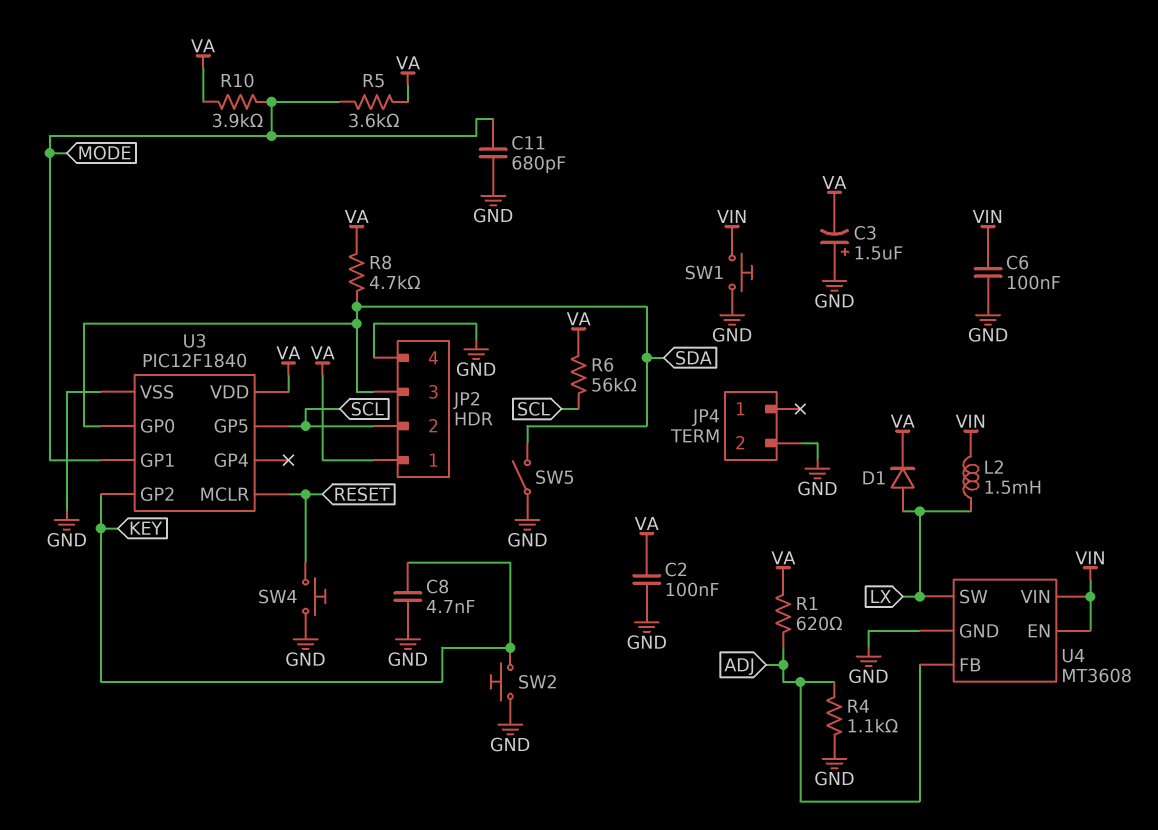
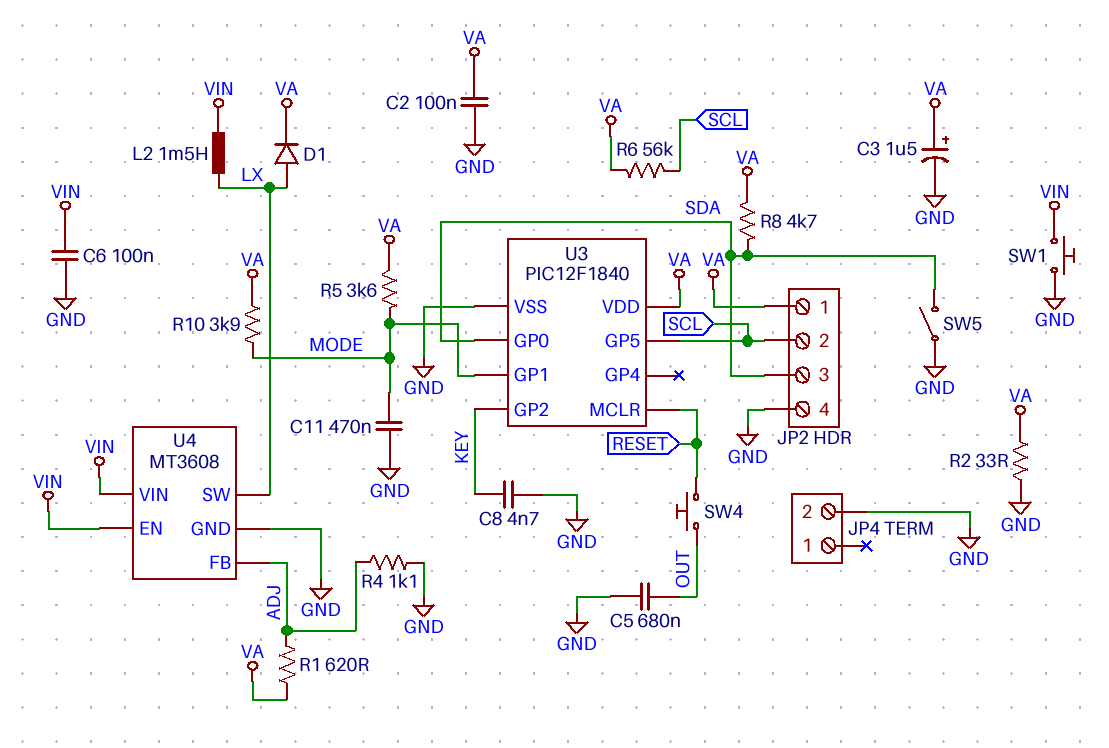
C3: 1.5uF (plus GND, minus VA) -> 1.5uF (plus VA, minus GND)
C5: none -> 680nF (GND, OUT)
C11: 680pF (GND, MODE) -> 470nF (GND, MODE)
R2: none -> 33 (GND, VA)
SW2: button (GND, KEY) -> none
SW4: button (GND, RESET) -> button (OUT, RESET)

